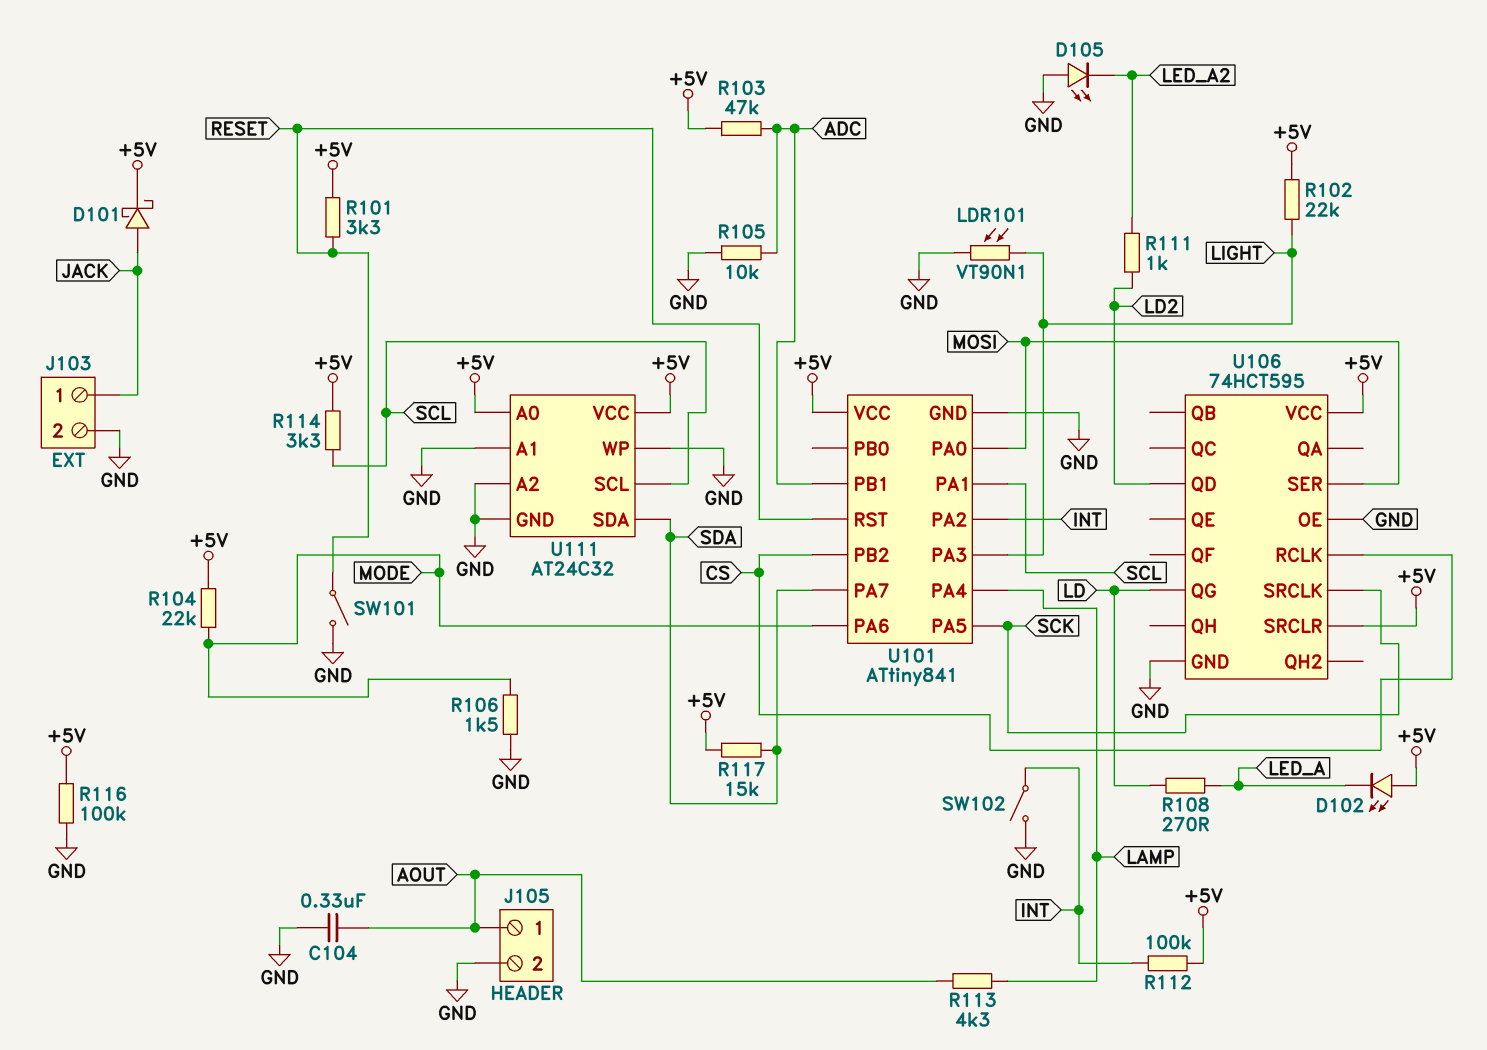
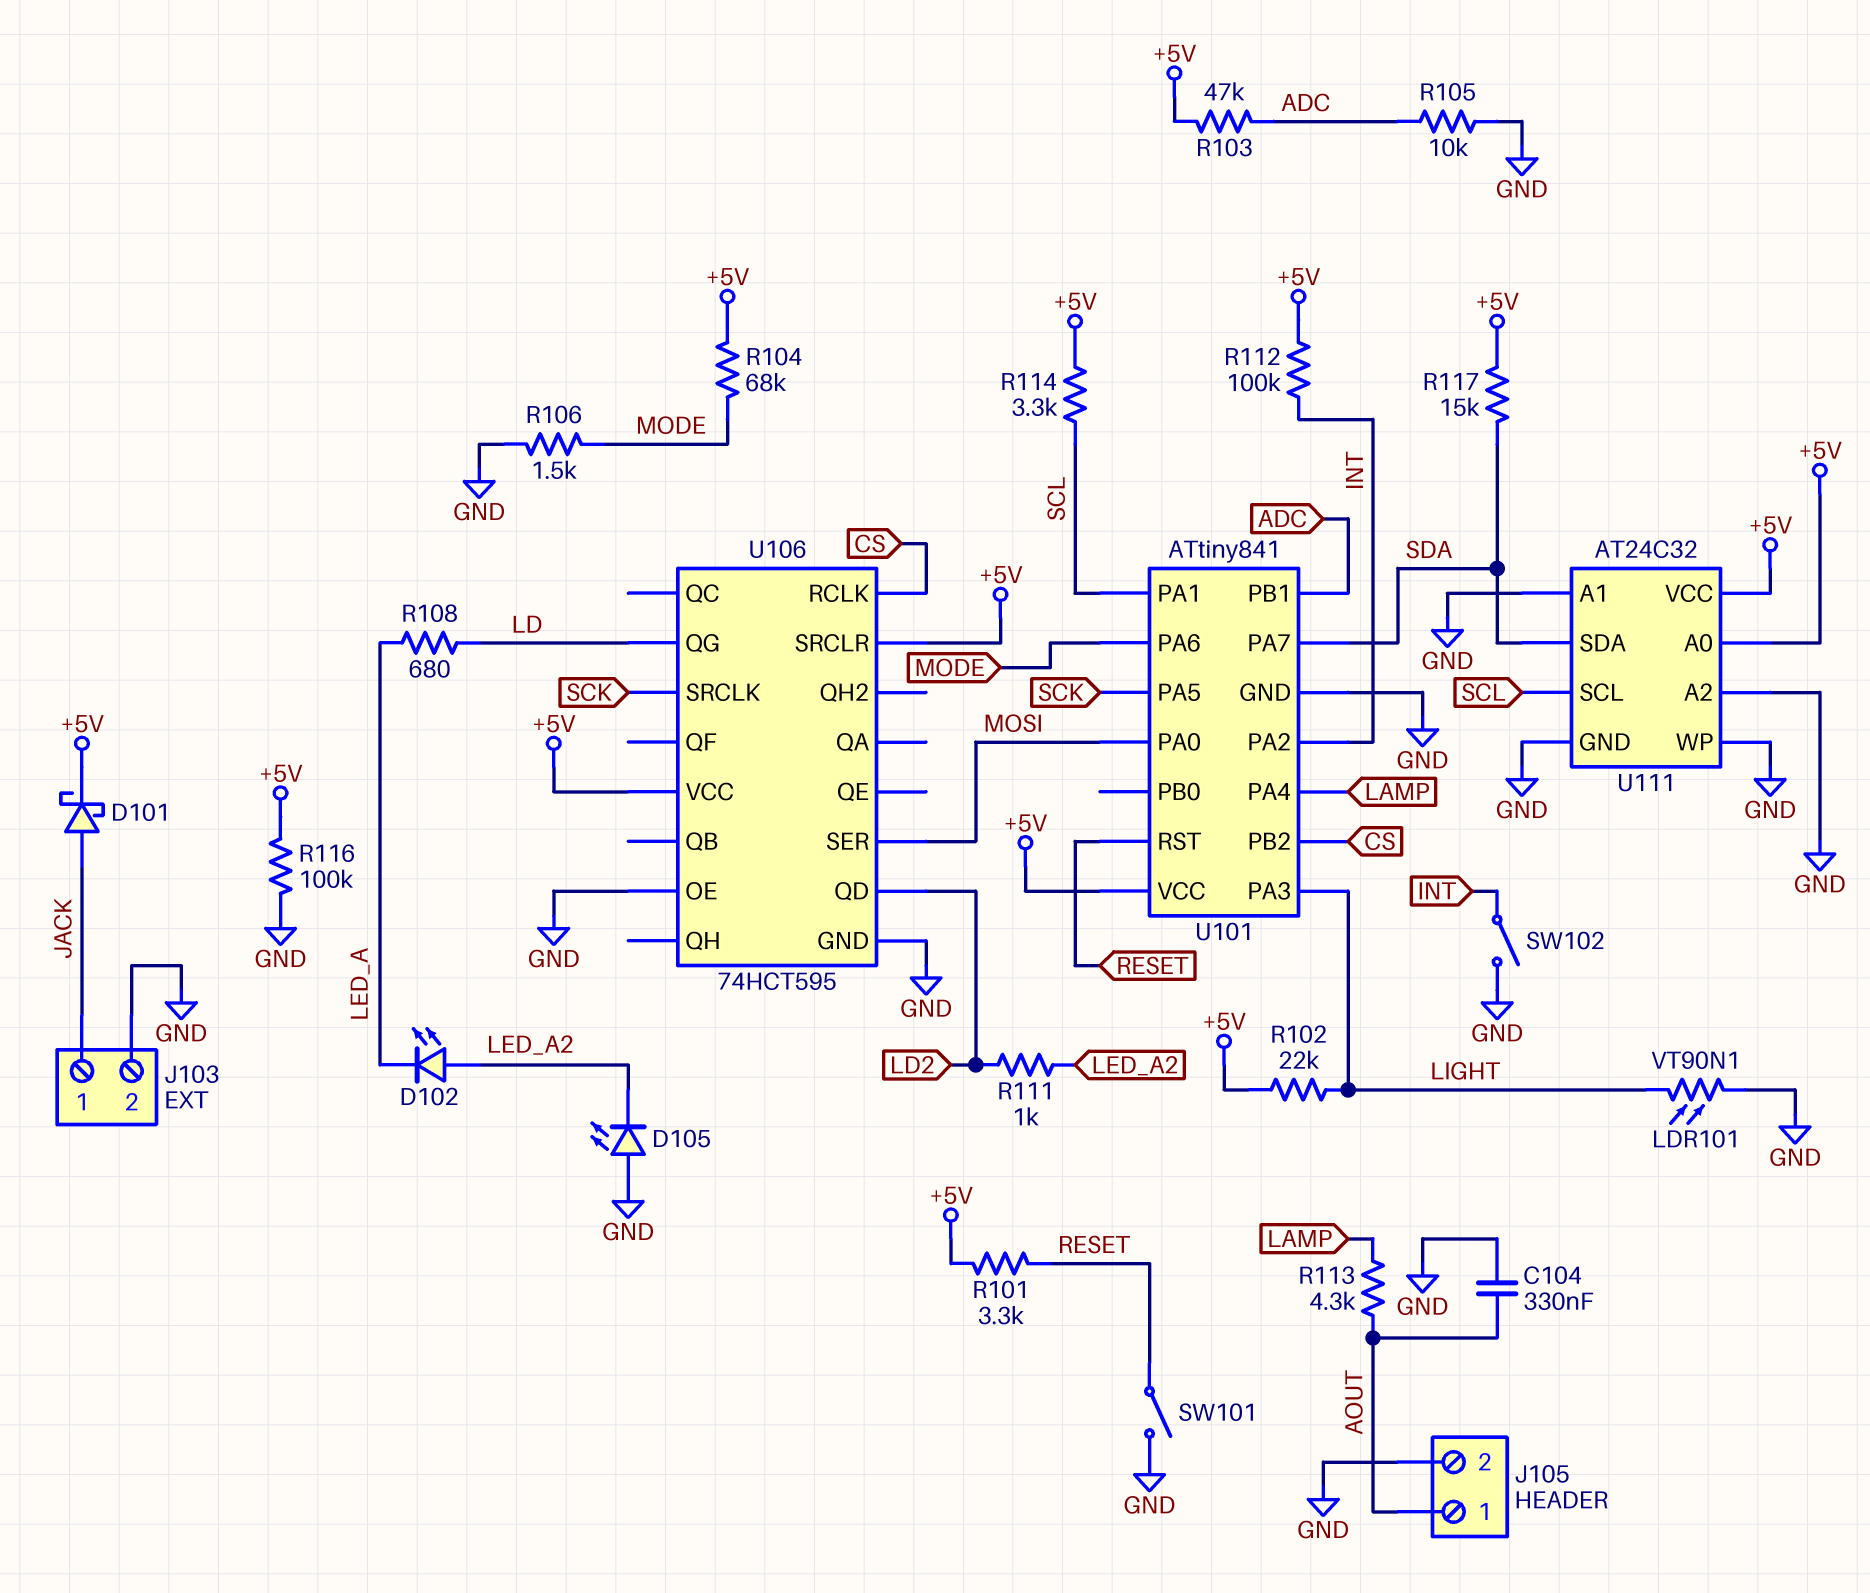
D102: LED (A +5V, K LED_A) -> LED (A LED_A2, K LED_A)
R104: 22k (+5V, MODE) -> 68k (+5V, MODE)
R108: 270 (LD, LED_A) -> 680 (LD, LED_A)

